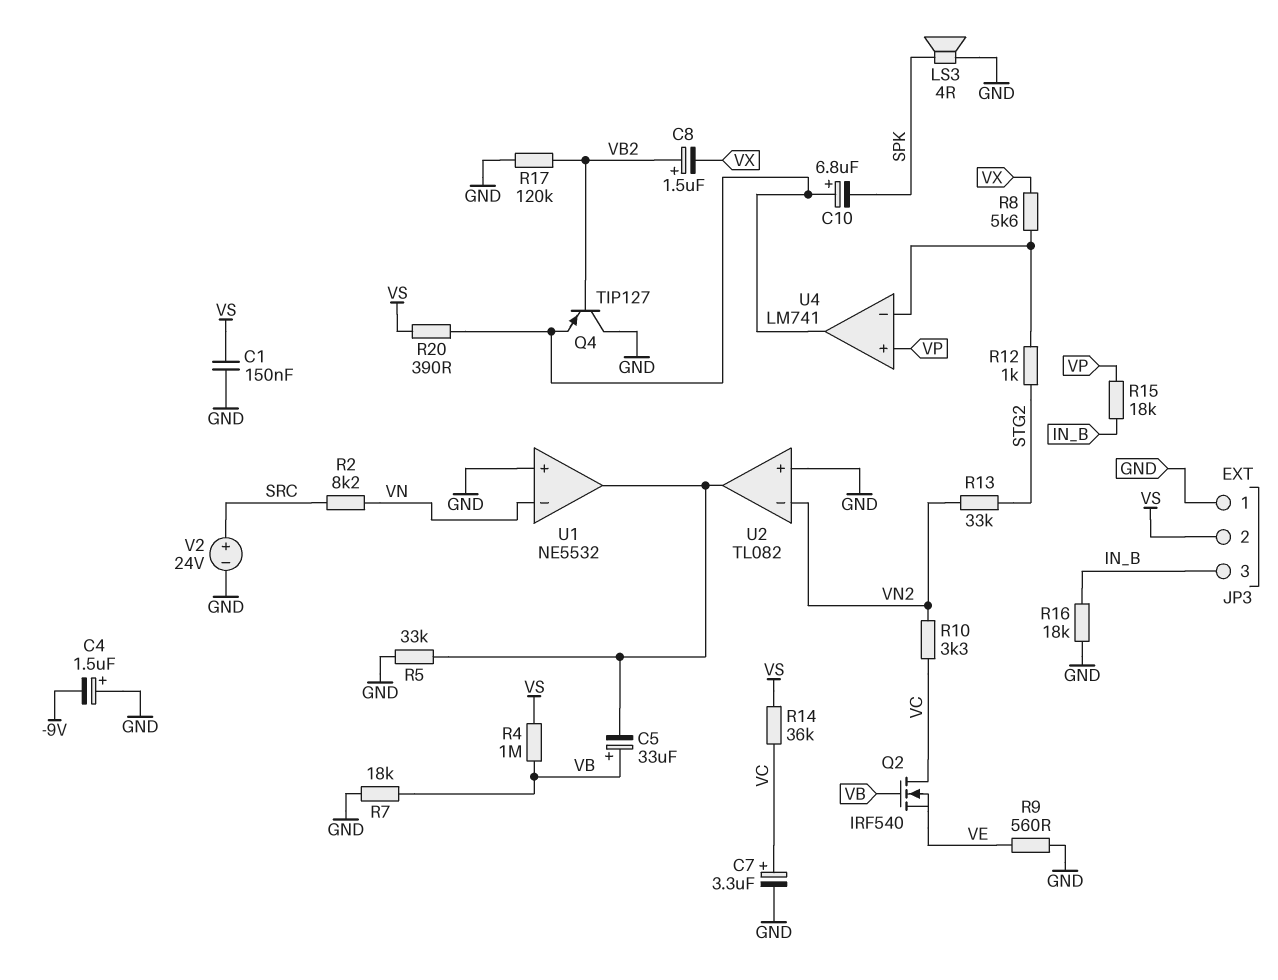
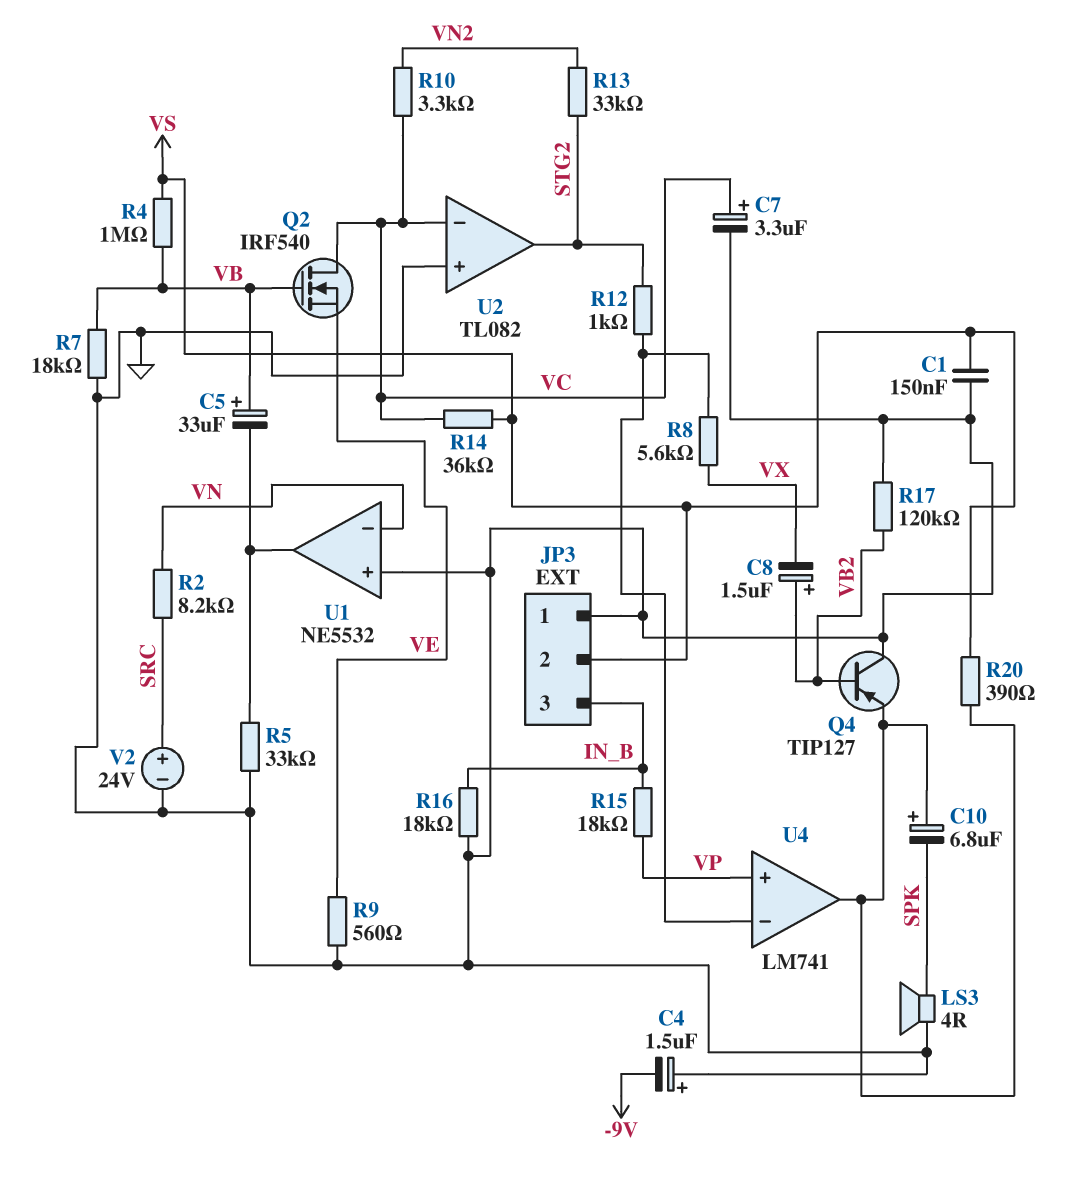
U2 pin in-: VN2 -> VC
U2 pin out: U1/out -> STG2

